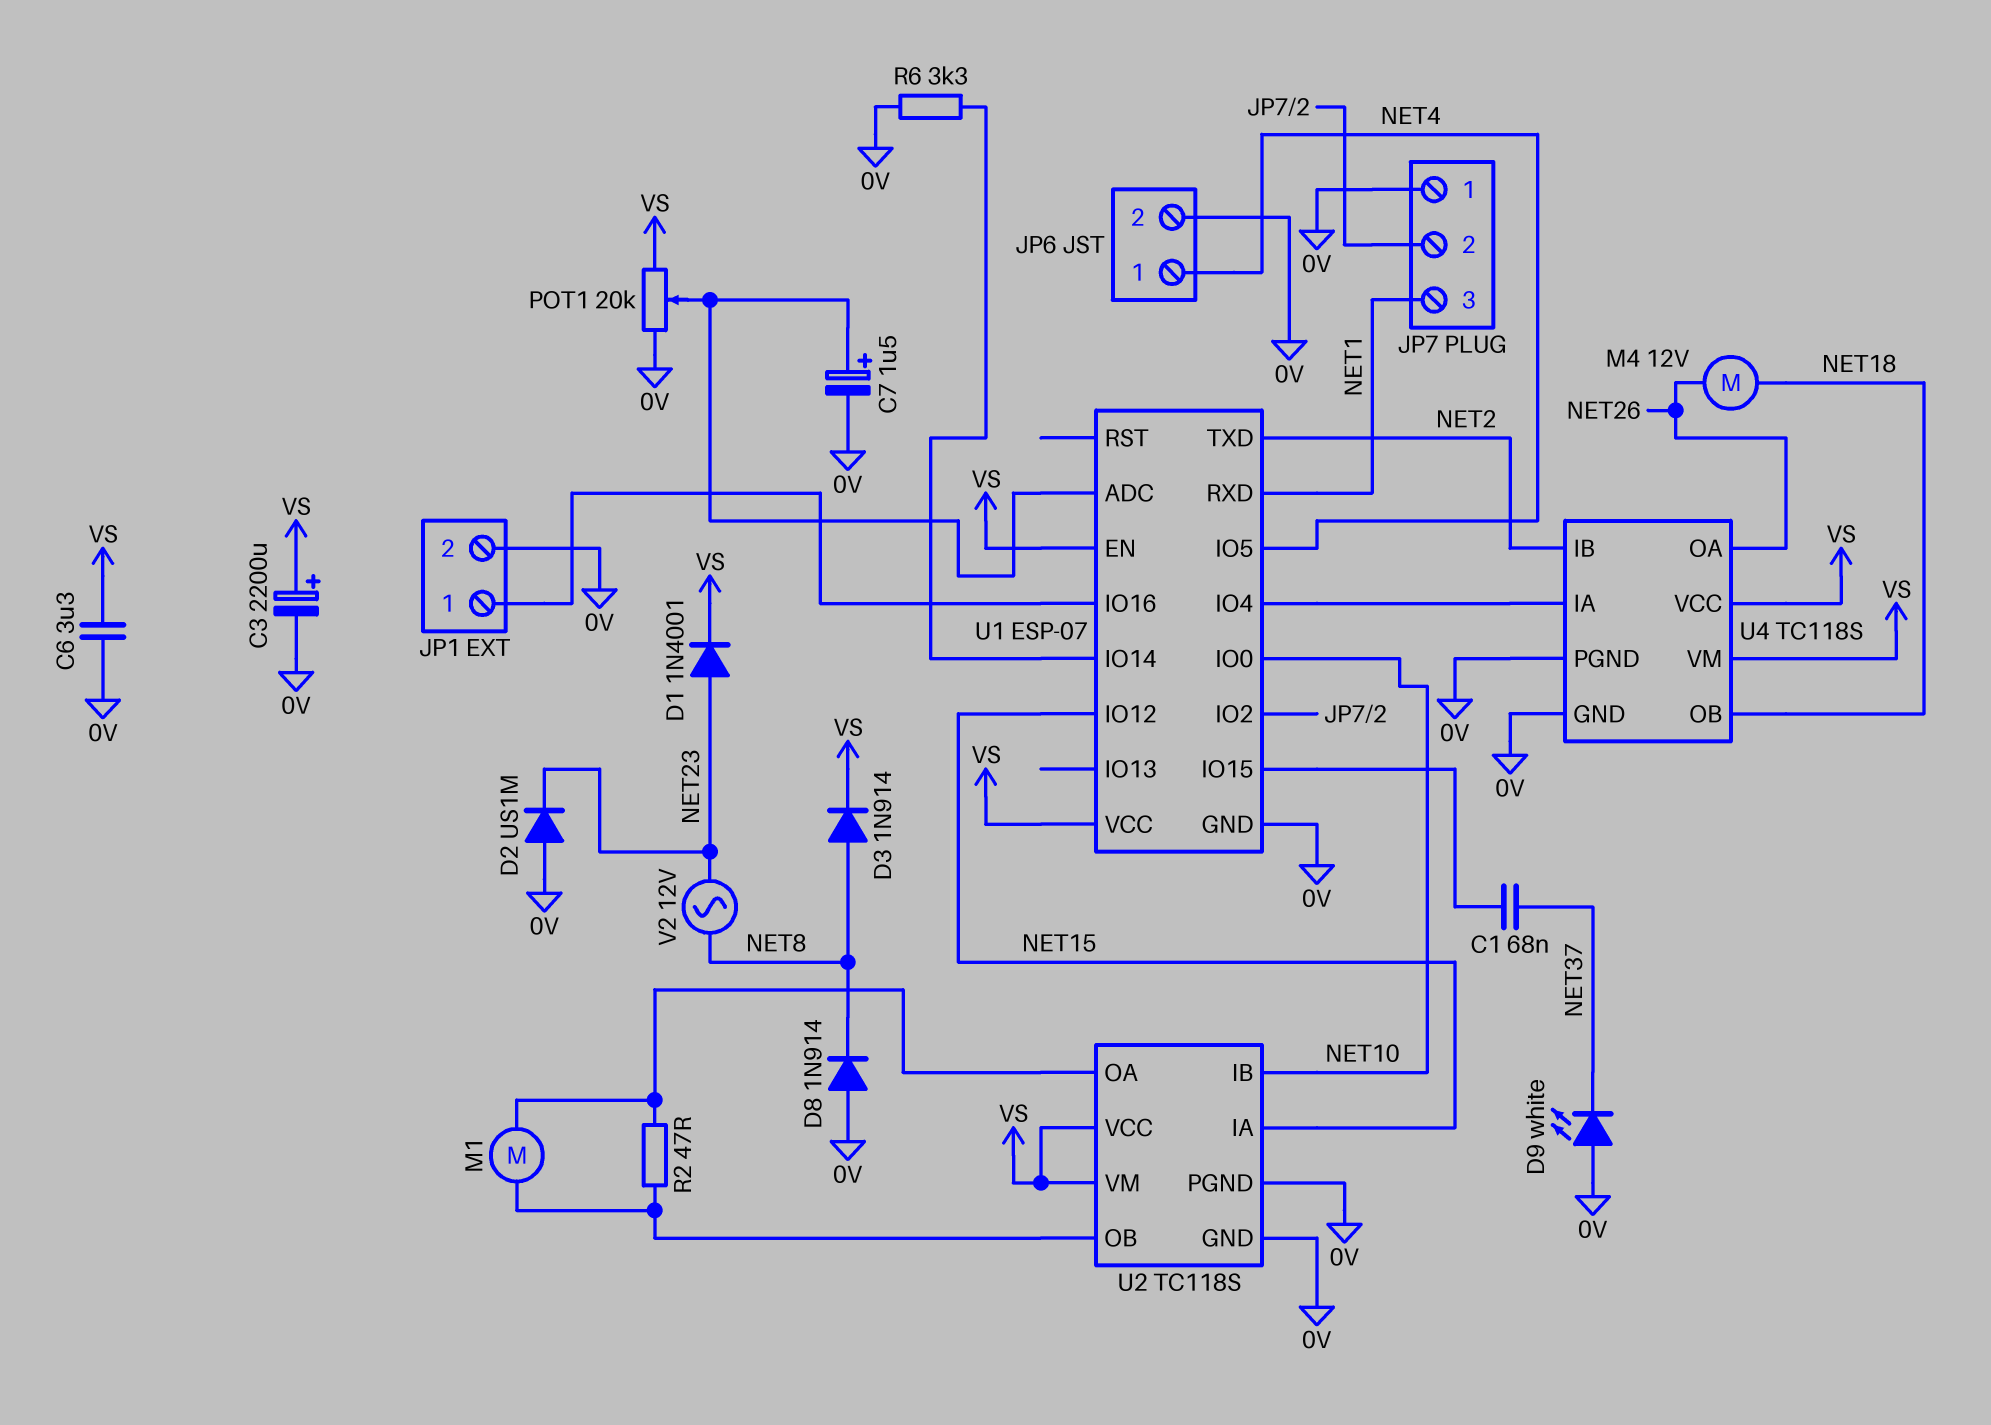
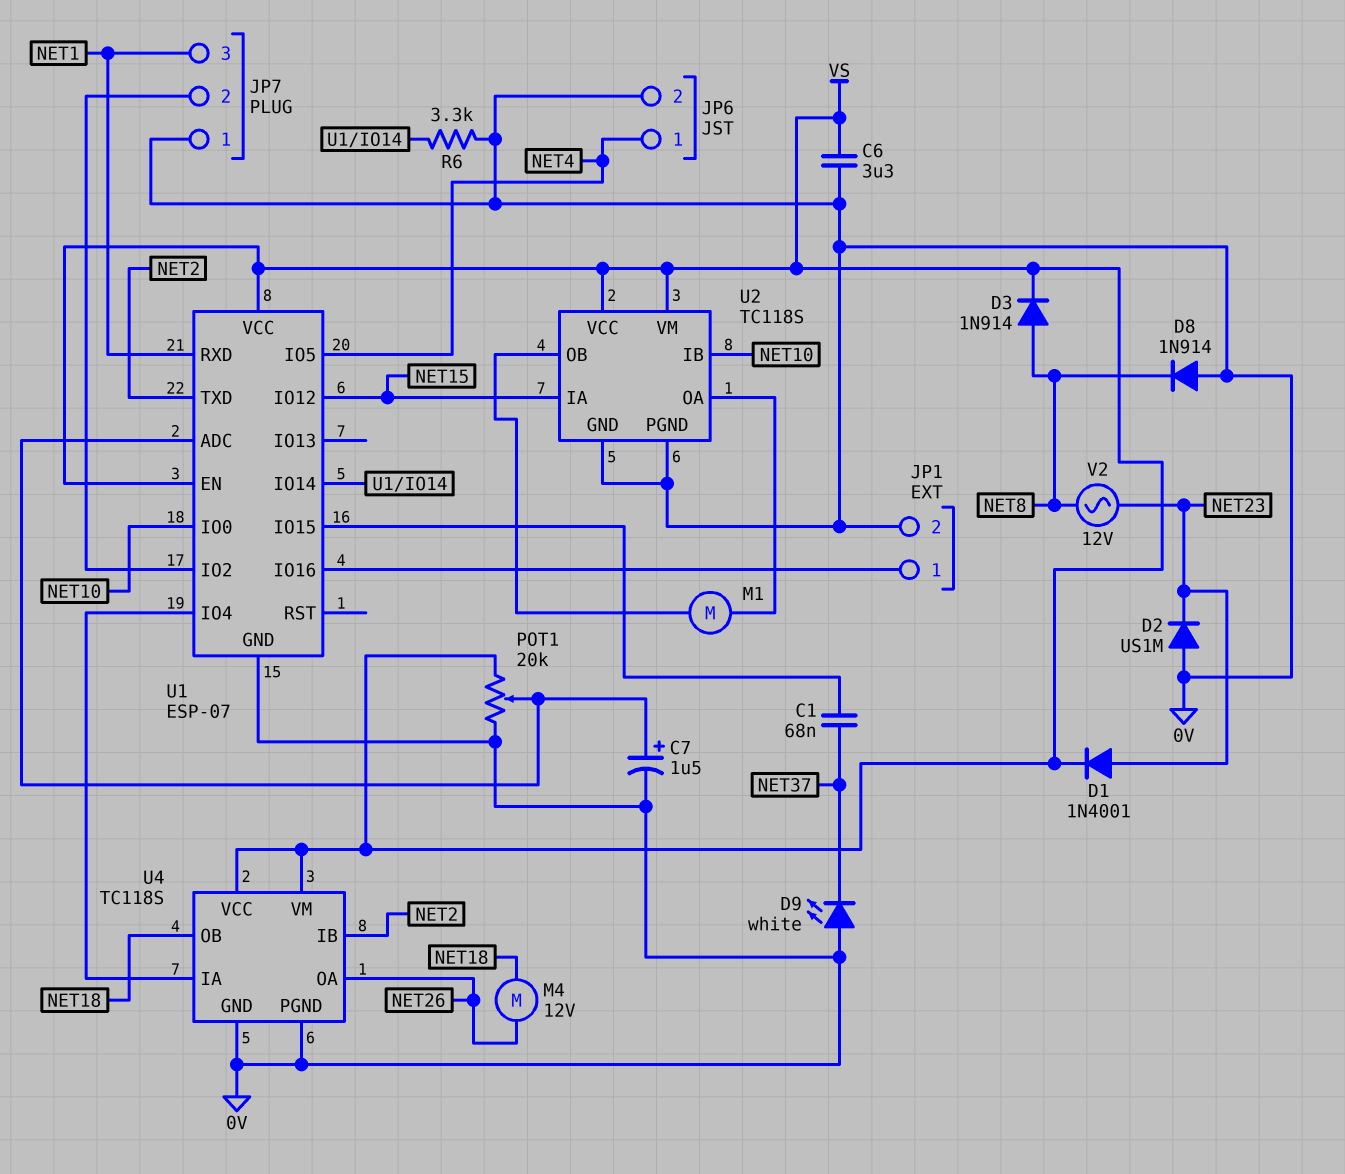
C3: 2200uF (plus VS, minus 0V) -> none
R2: 47 (U2/OA, U2/OB) -> none

